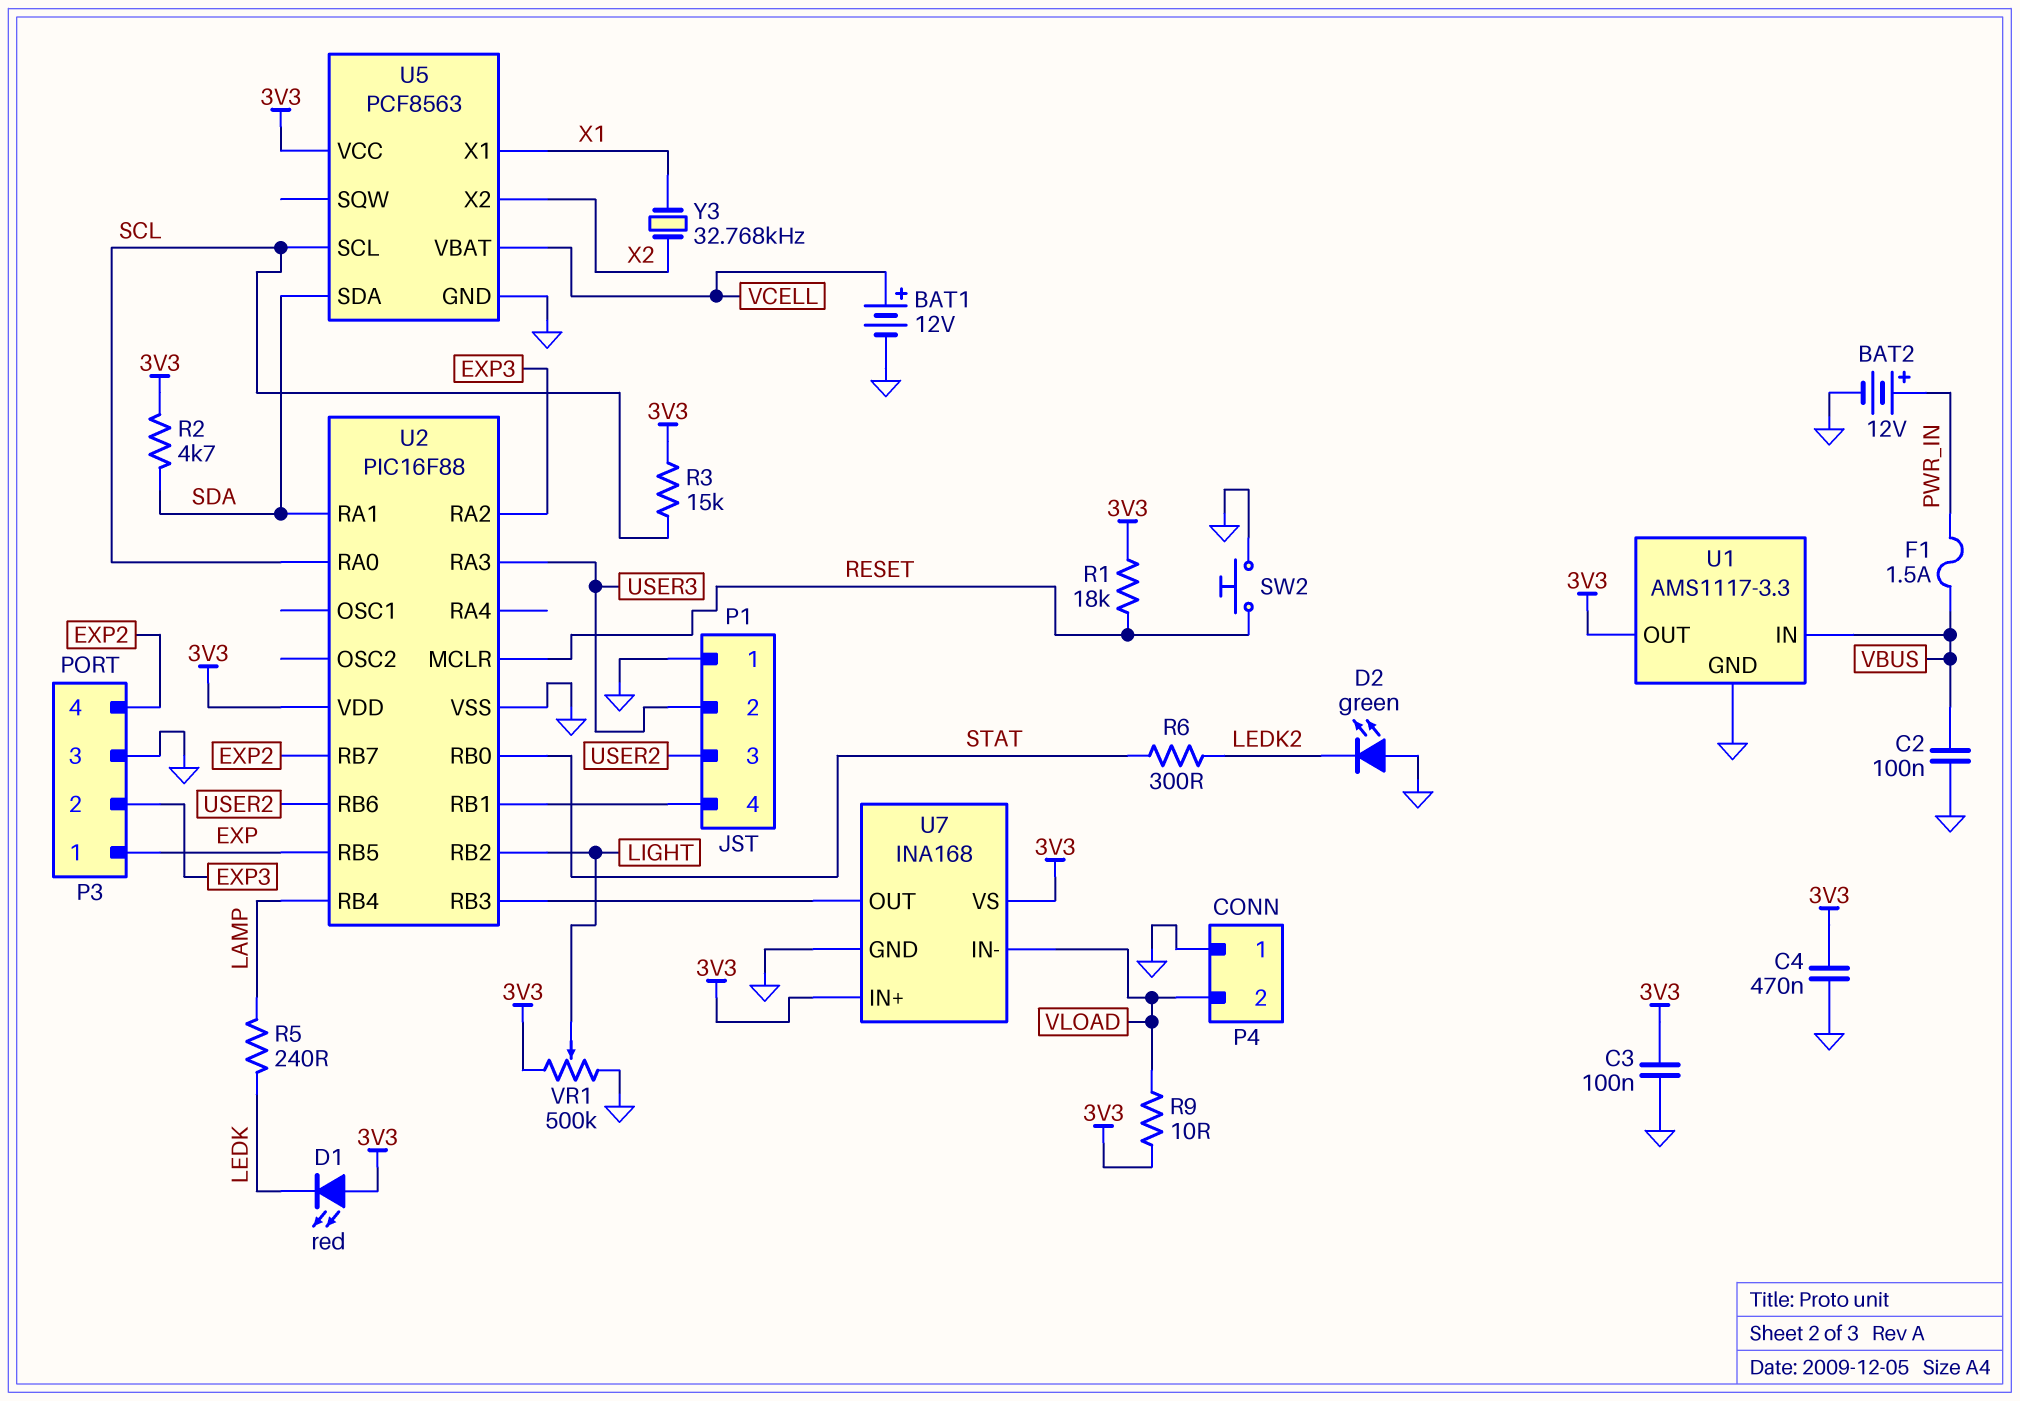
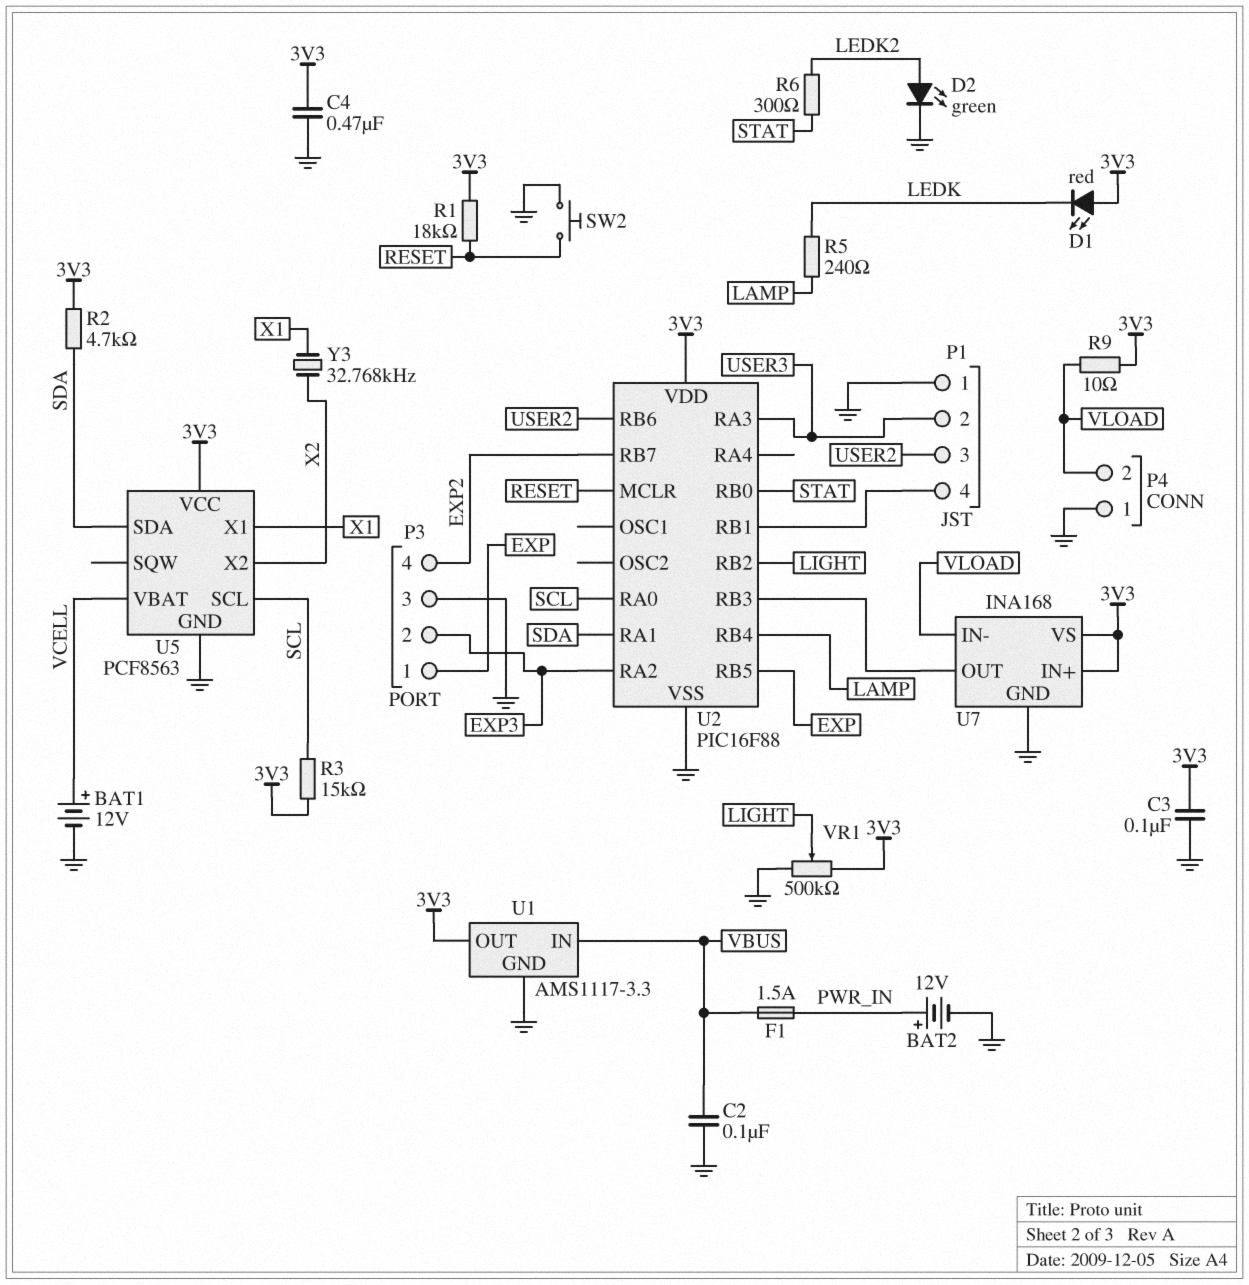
D2: LED green (A GND, K LEDK2) -> LED green (A LEDK2, K GND)

